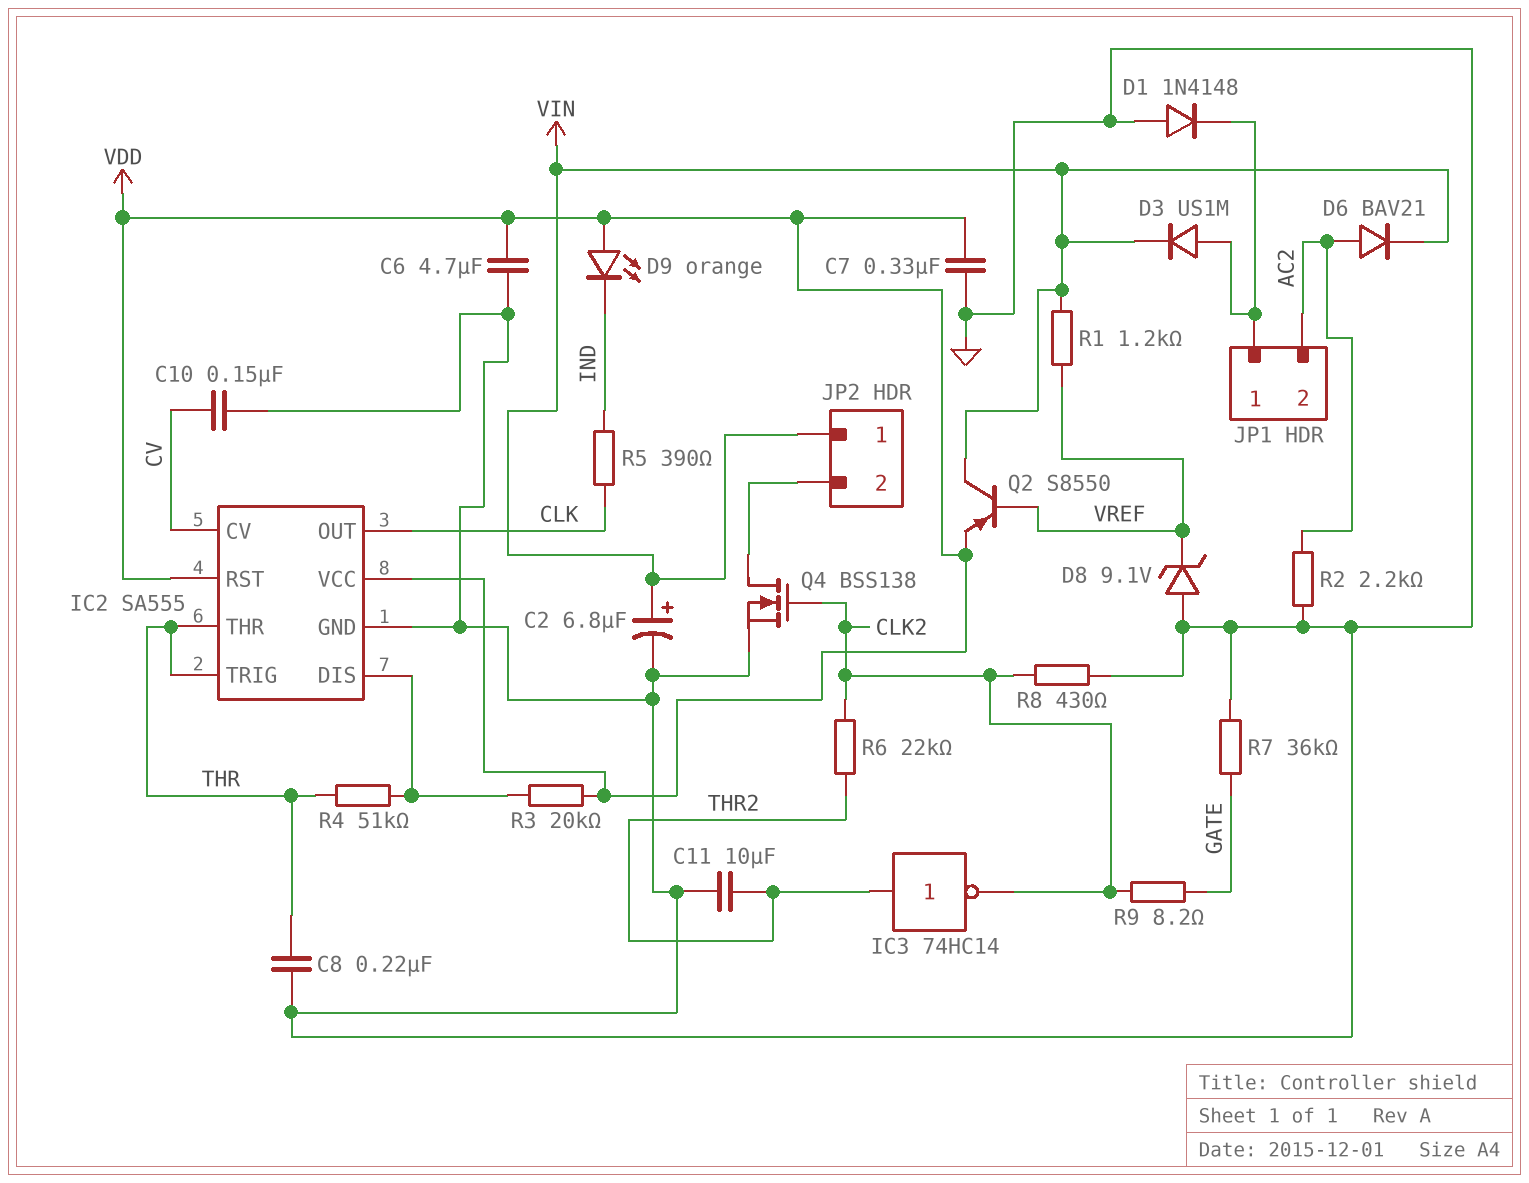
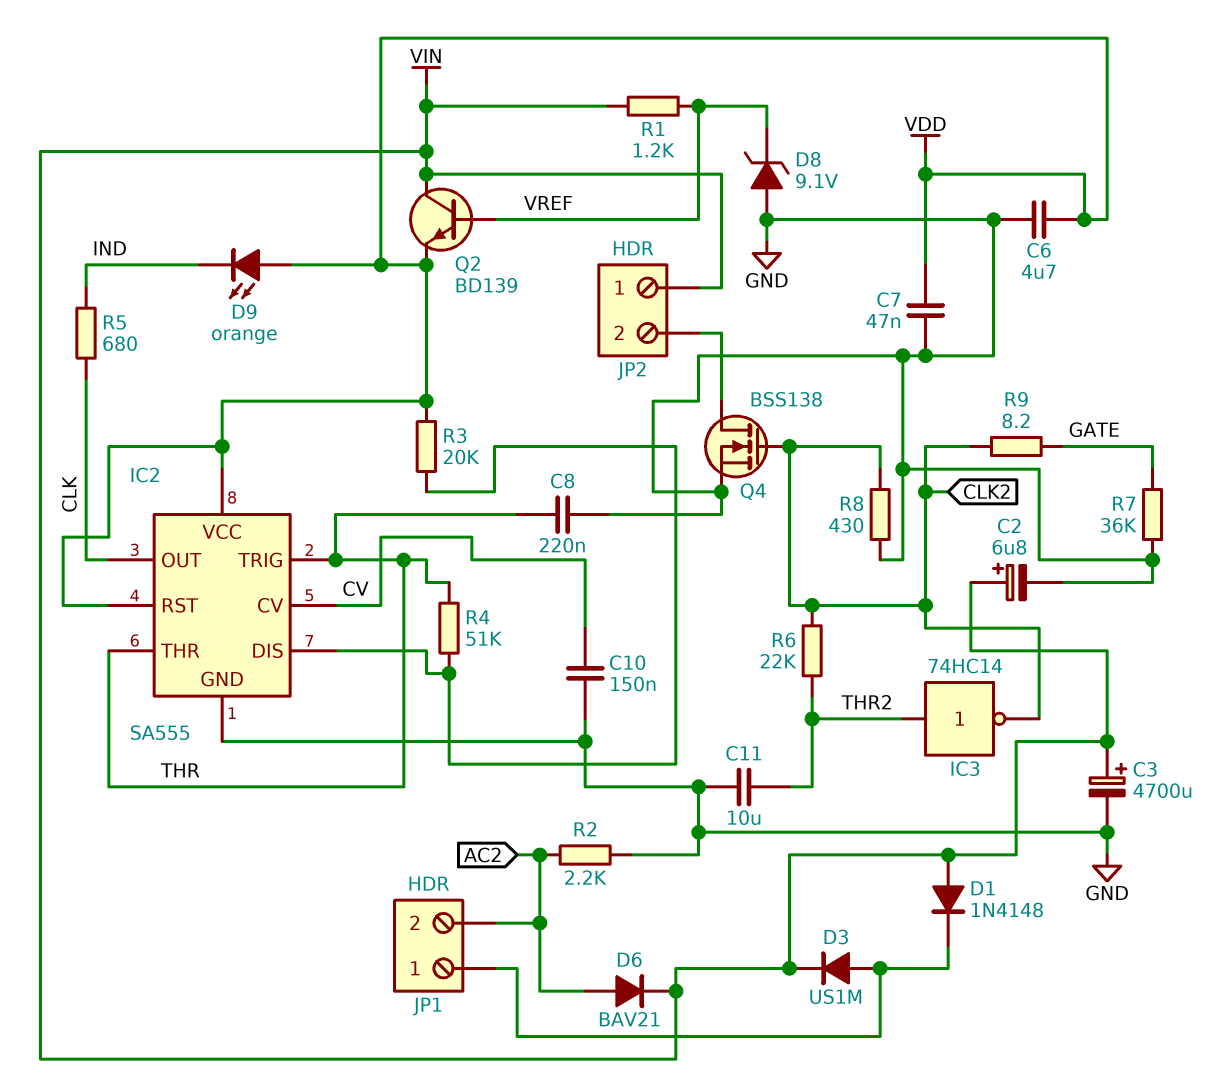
C3: none -> 4700uF (plus VIN, minus GND)
C7: 330nF (GND, VDD) -> 47nF (GND, VDD)
D1: diode 1N4148 (A GND, K JP1/1) -> diode 1N4148 (A VIN, K JP1/1)
Q2: PNP S8550 (B VREF, C VIN, E VDD) -> NPN BD139 (B VREF, C VIN, E VDD)
R5: 390 (CLK, IND) -> 680 (CLK, IND)

